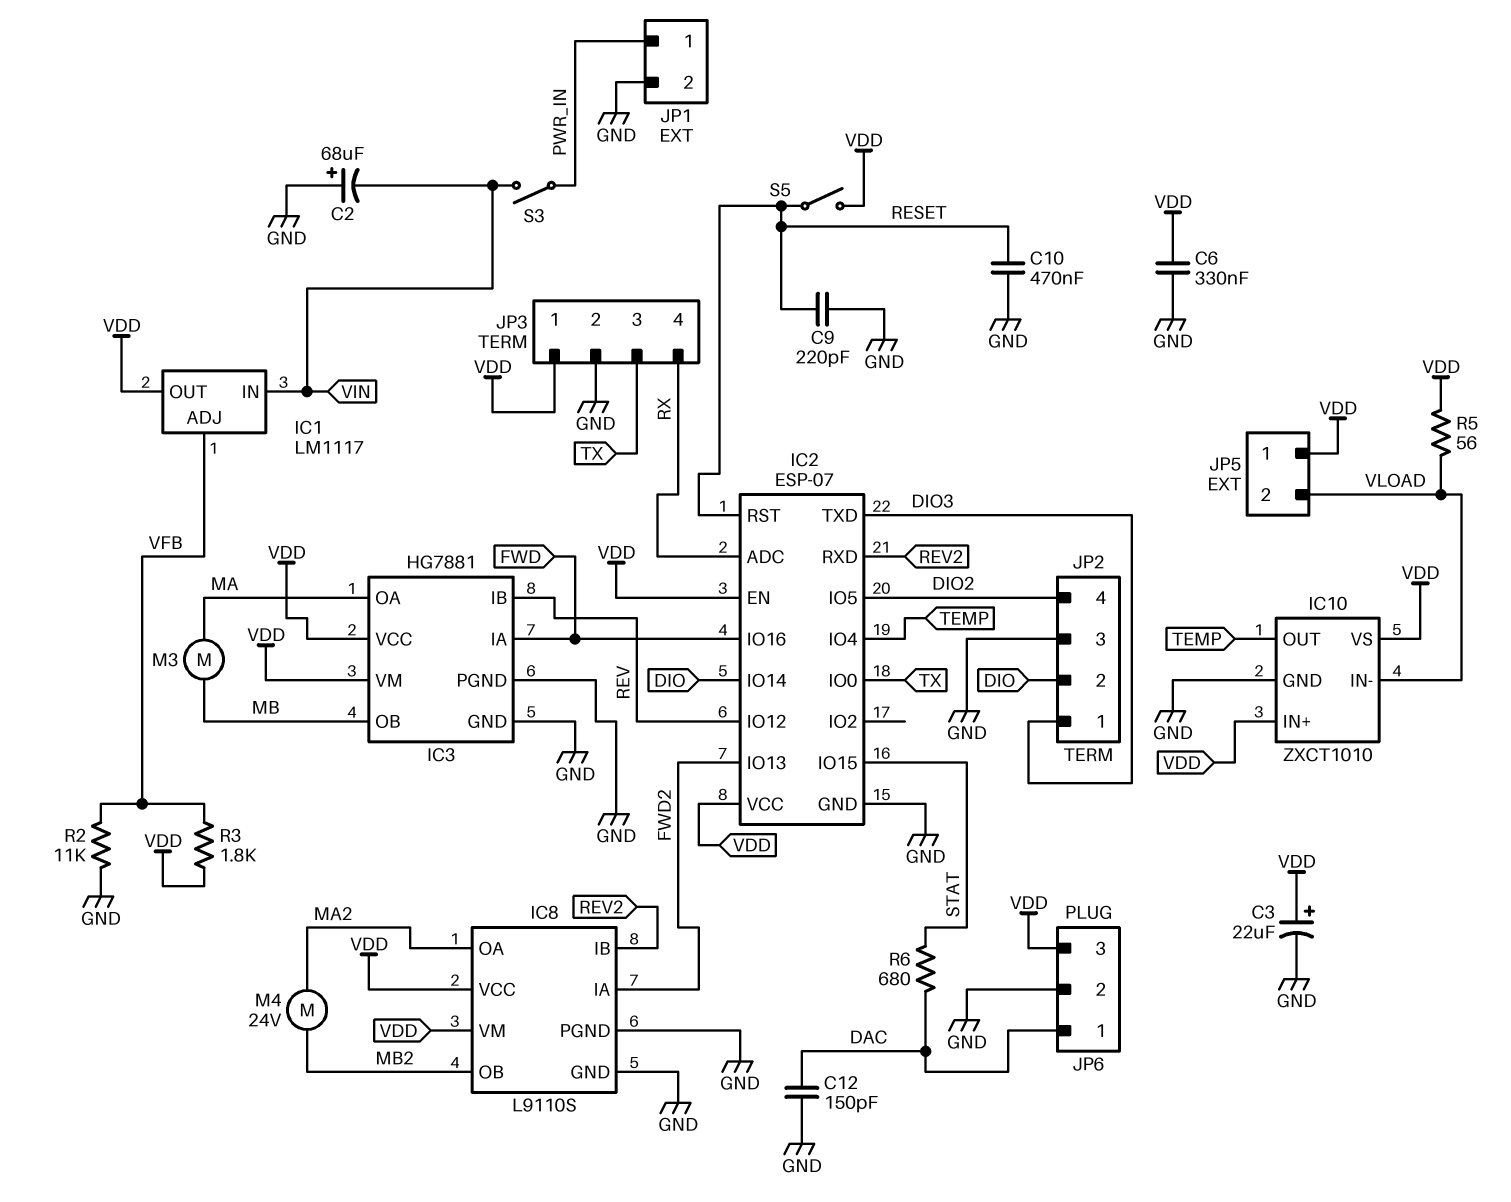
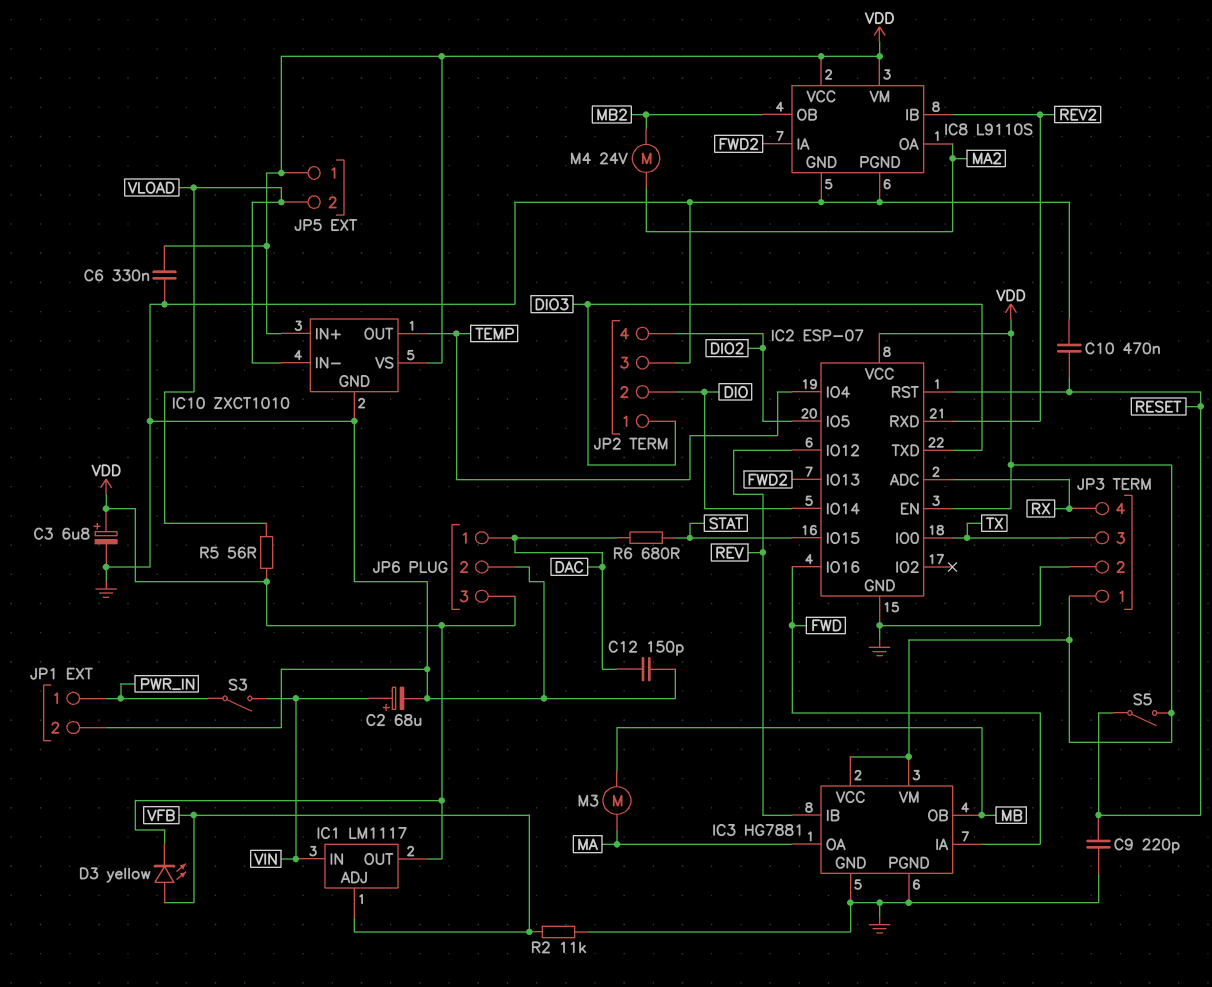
C2: 68uF (plus GND, minus VIN) -> 68uF (plus VIN, minus GND)
C3: 22uF (plus VDD, minus GND) -> 6.8uF (plus VDD, minus GND)
D3: none -> LED yellow (A VFB, K VDD)
R3: 1.8k (VDD, VFB) -> none

